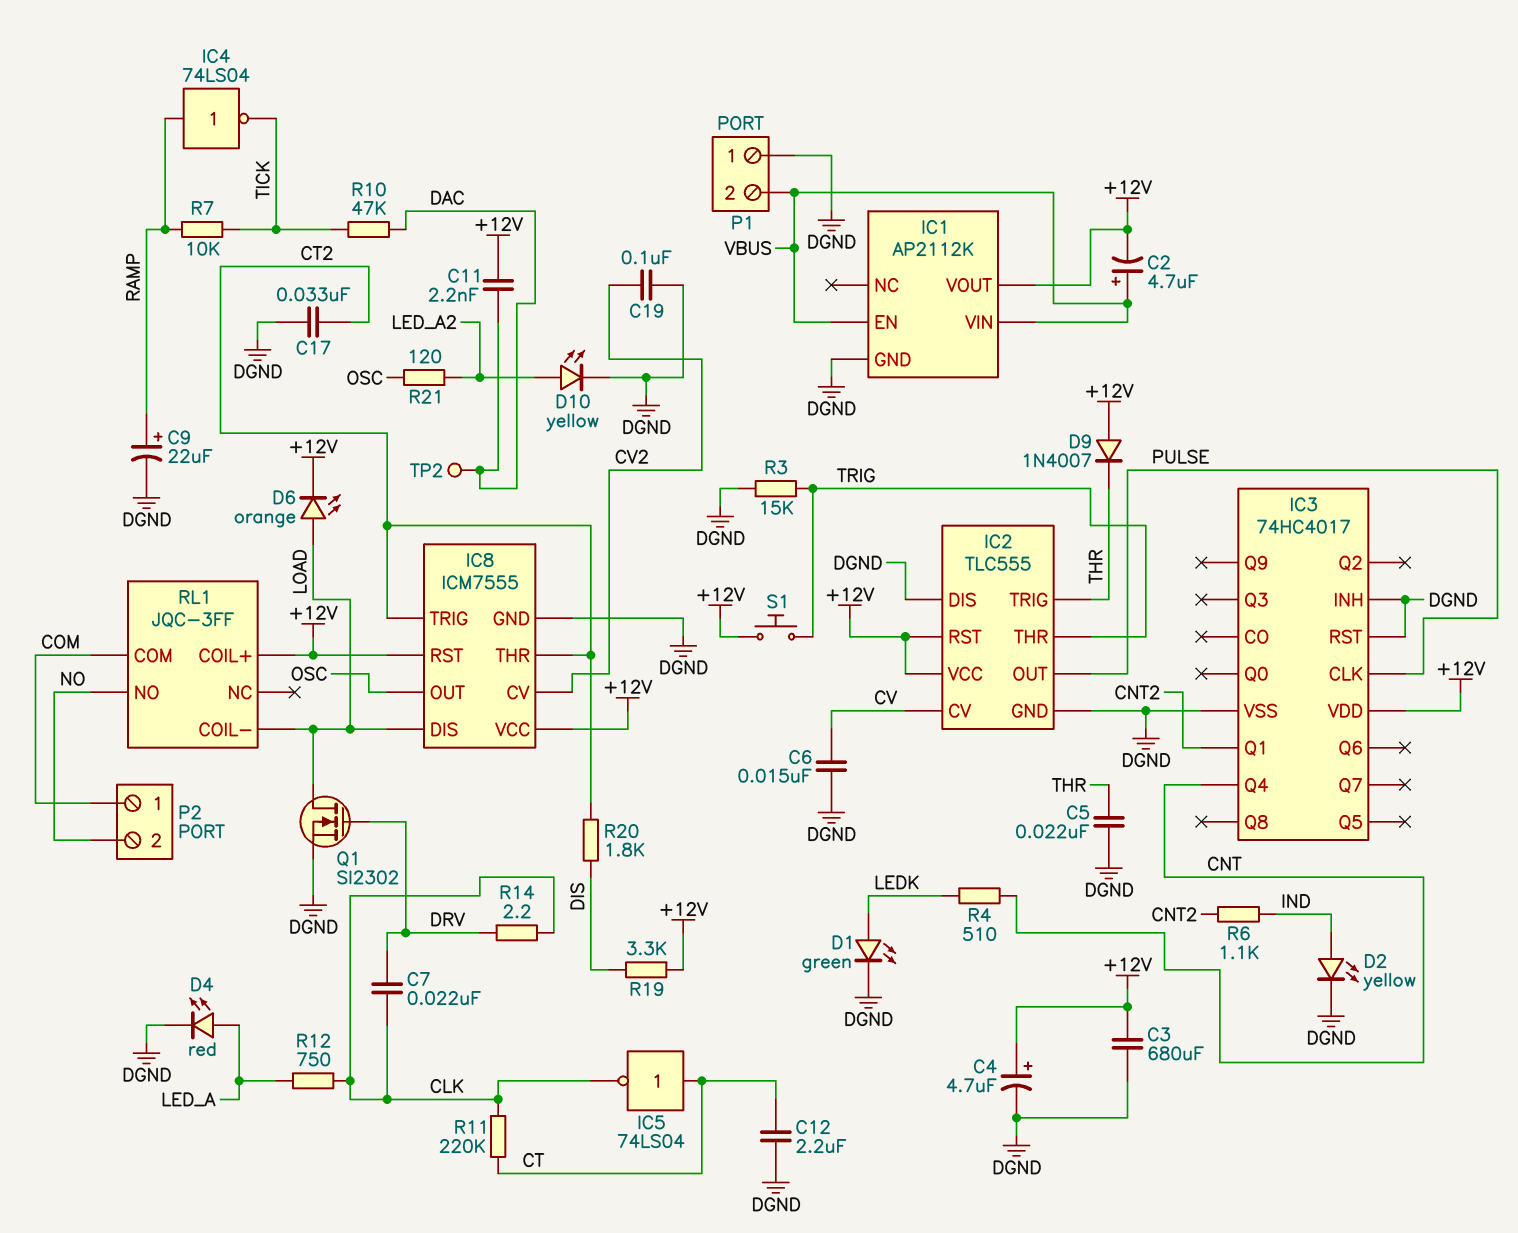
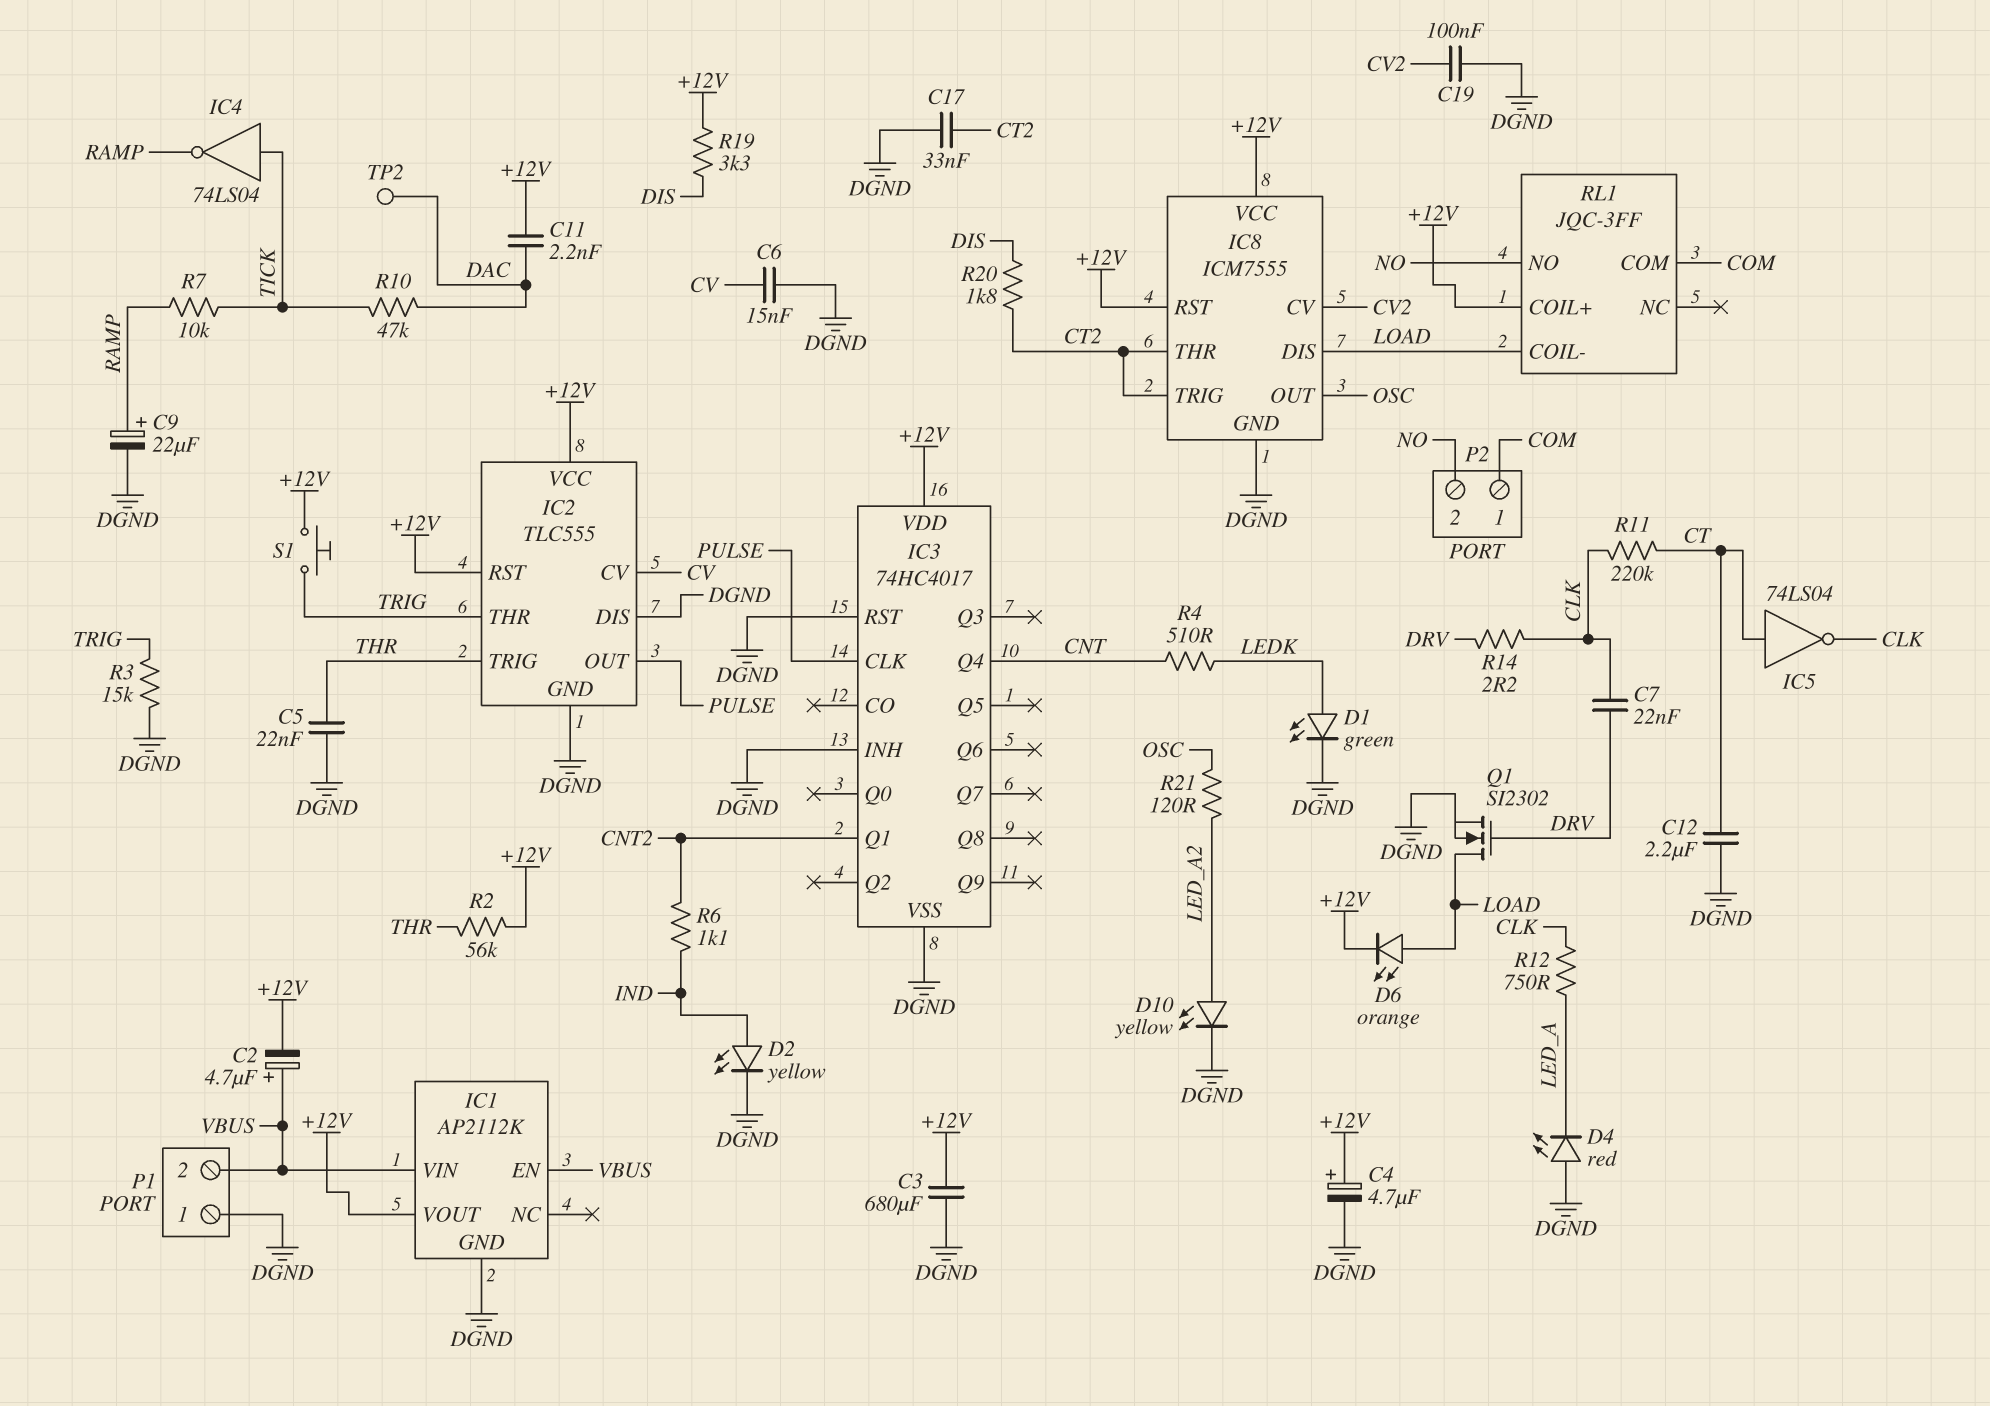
D4: LED red (A LED_A, K DGND) -> LED red (A DGND, K LED_A)
D9: diode 1N4007 (A +12V, K THR) -> none
IC4: NOT 74LS04 (in RAMP, out TICK) -> NOT 74LS04 (in TICK, out RAMP)
R2: none -> 56k (+12V, THR)

